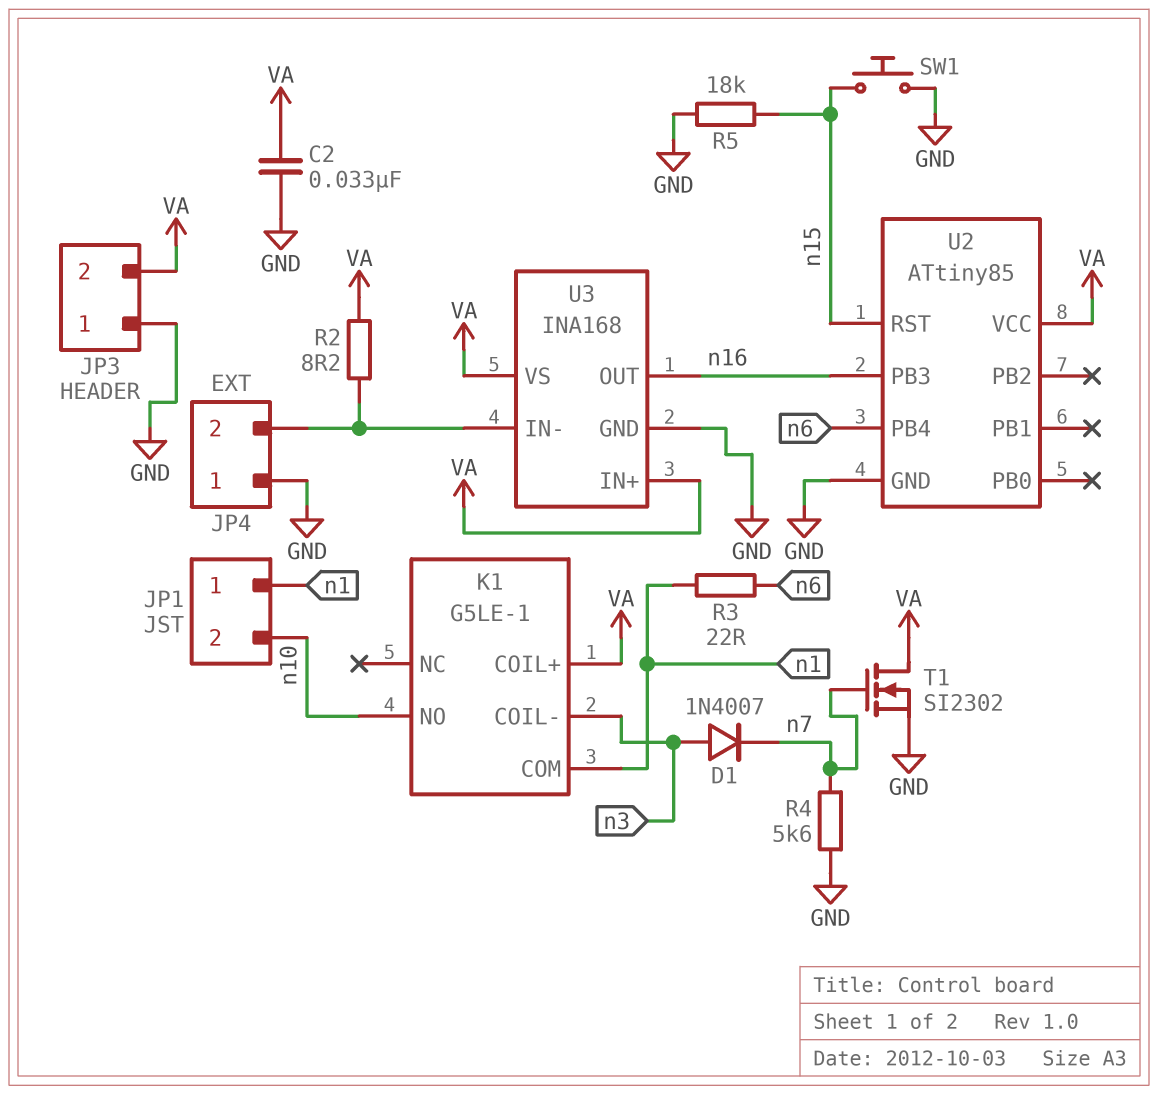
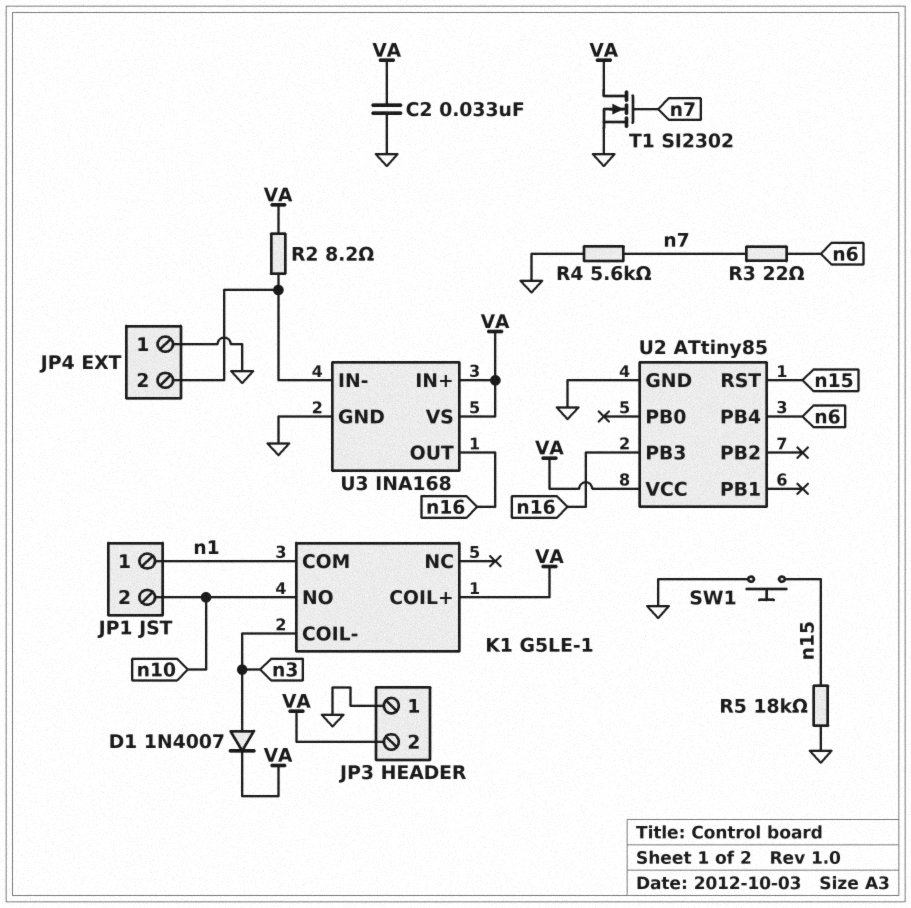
D1: diode 1N4007 (A n3, K n7) -> diode 1N4007 (A n3, K VA)
R3: 22 (n1, n6) -> 22 (n6, n7)

